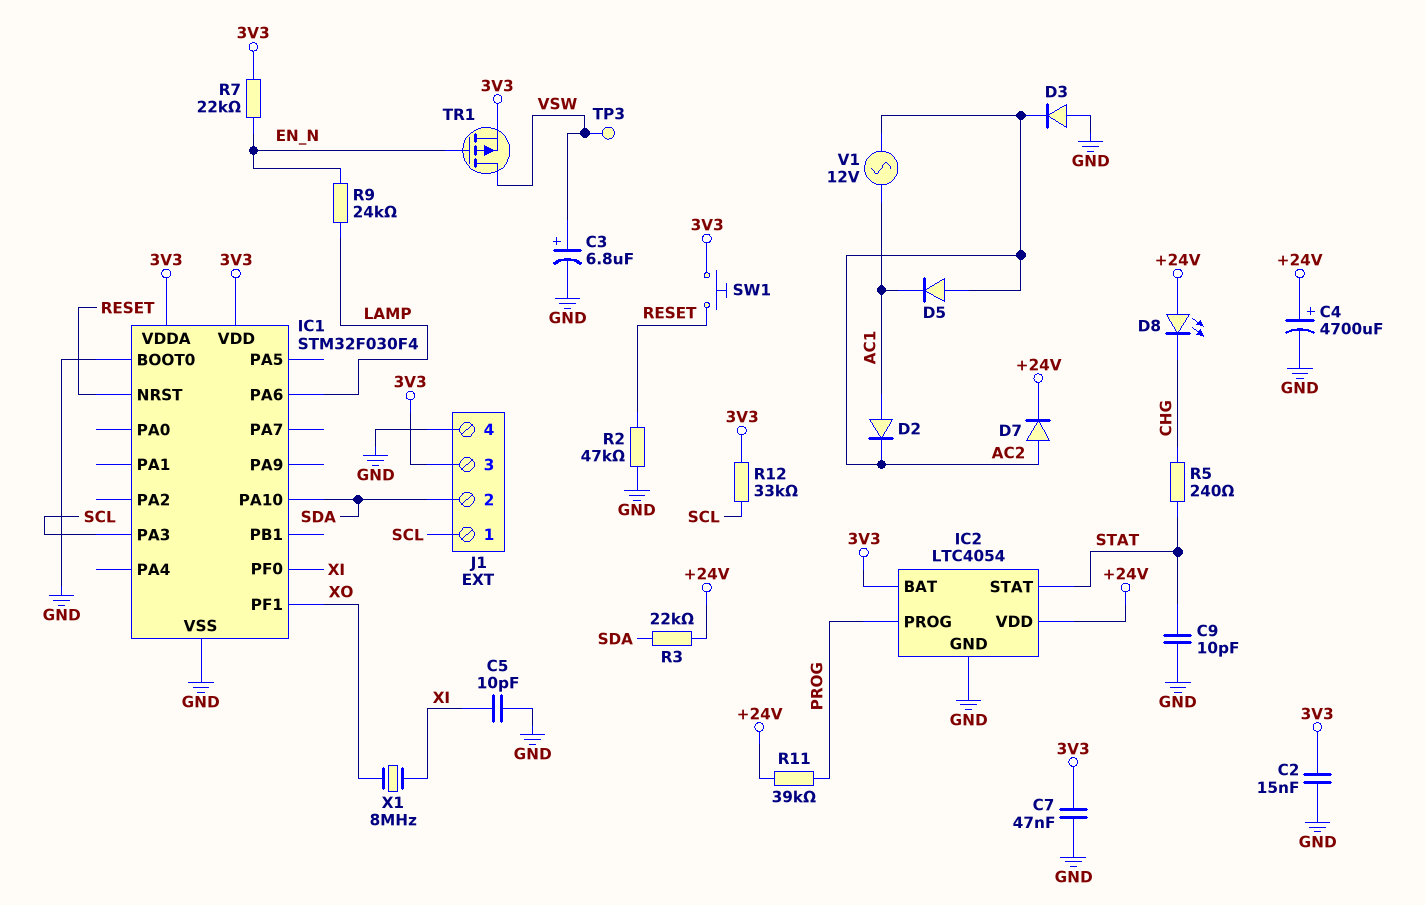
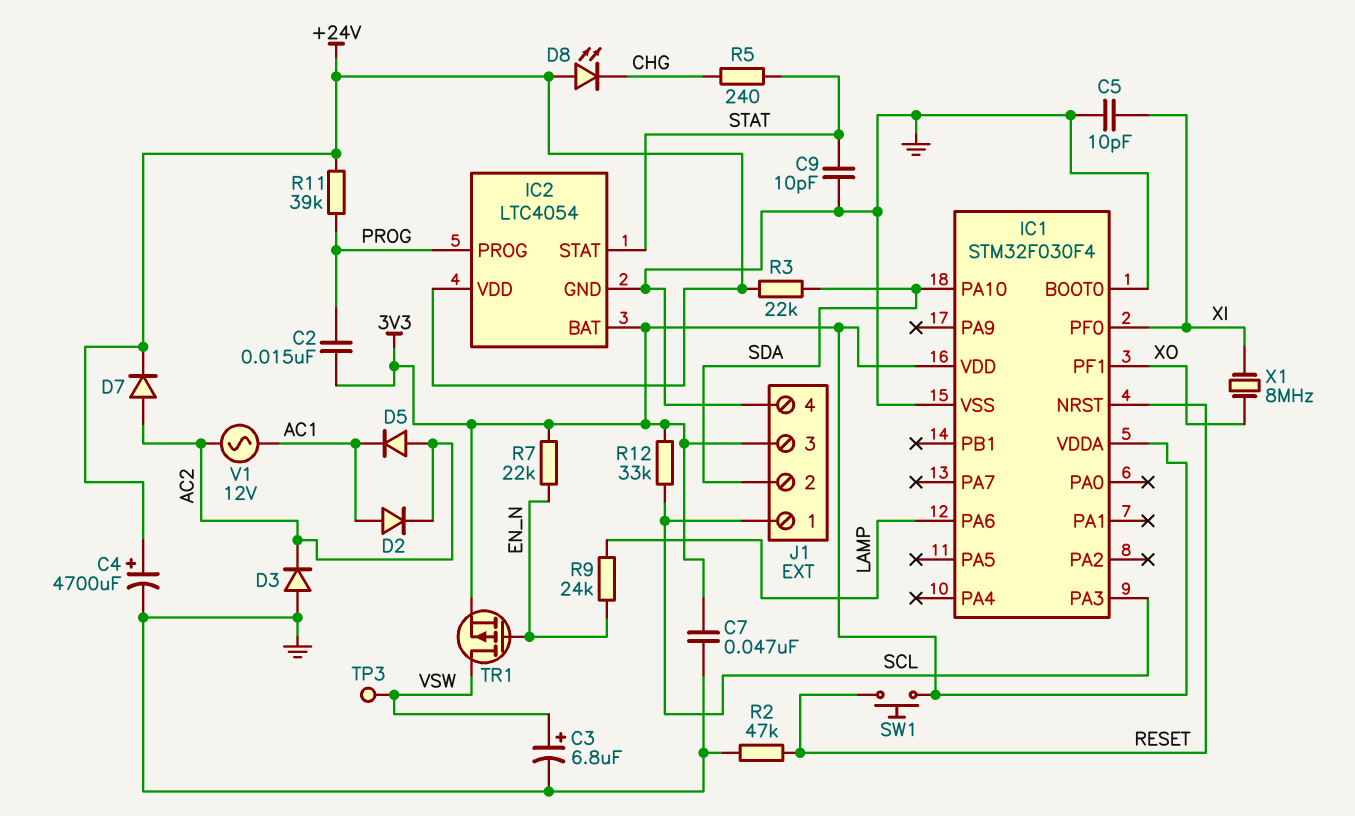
C2: 15nF (3V3, GND) -> 15nF (3V3, PROG)

